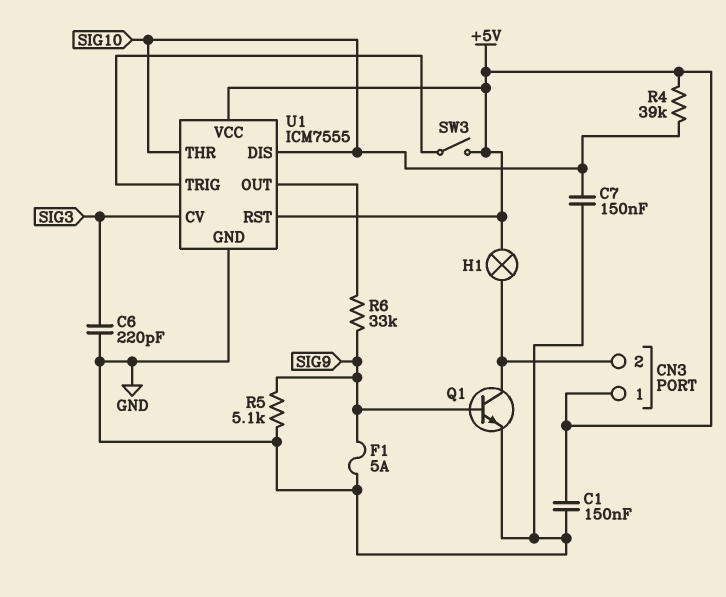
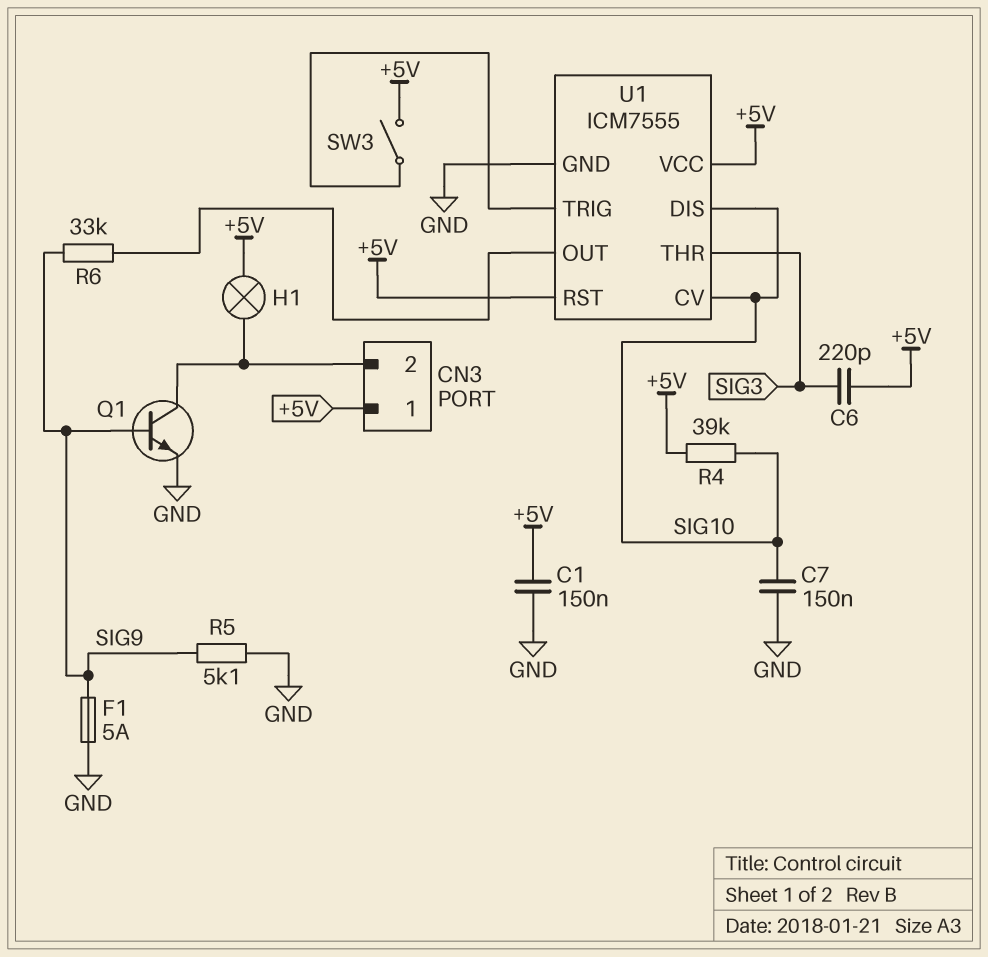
C6: 220pF (GND, SIG3) -> 220pF (+5V, SIG3)
U1 pin CV: SIG3 -> SIG10
U1 pin THR: SIG10 -> SIG3

